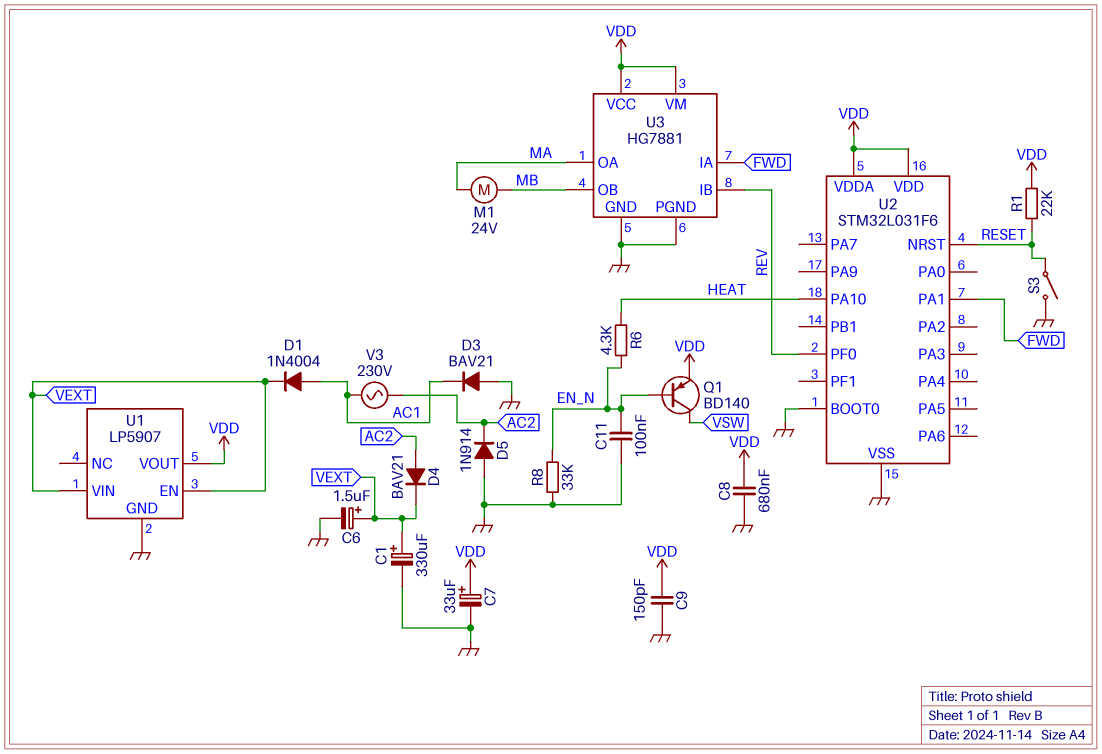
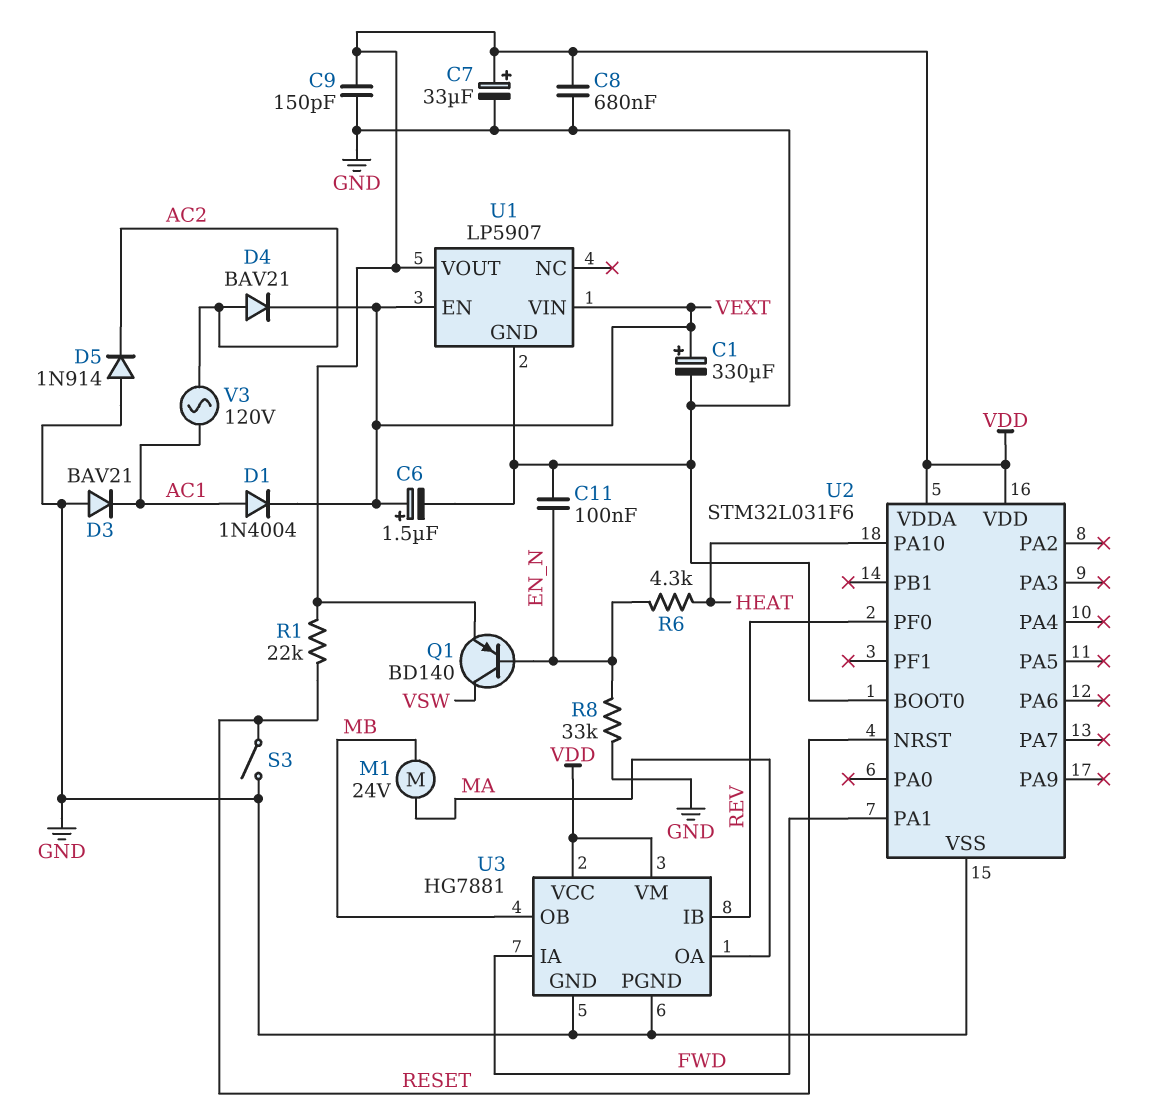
V3: AC 230V (AC1, AC2) -> AC 120V (AC1, AC2)

